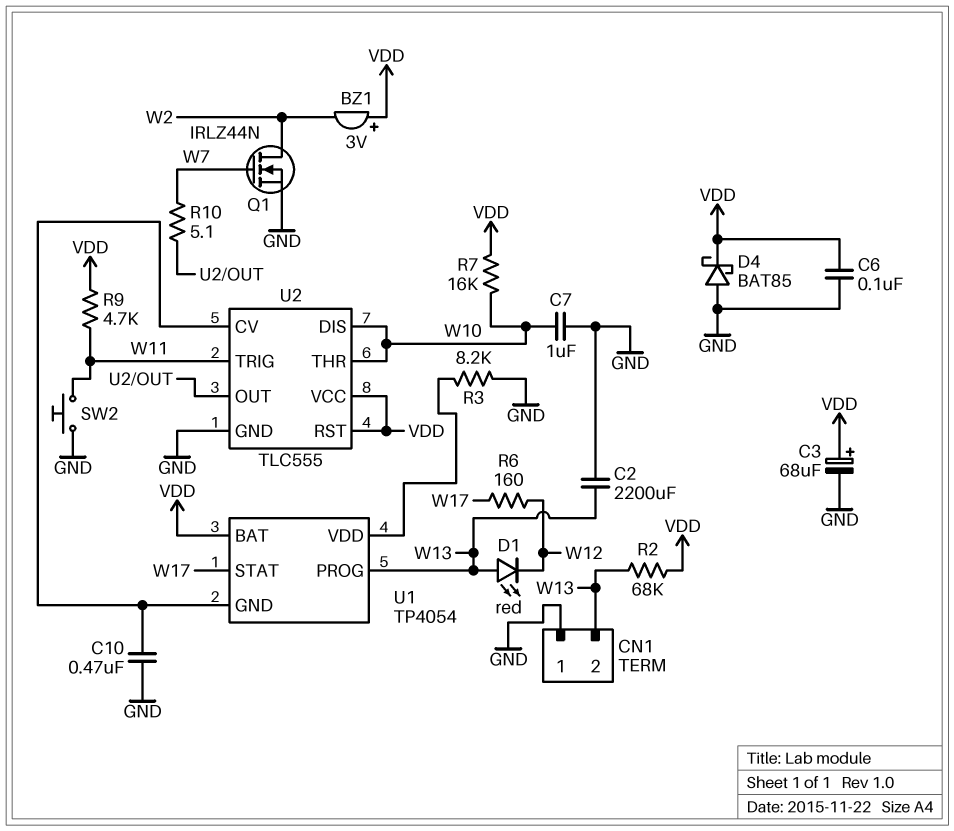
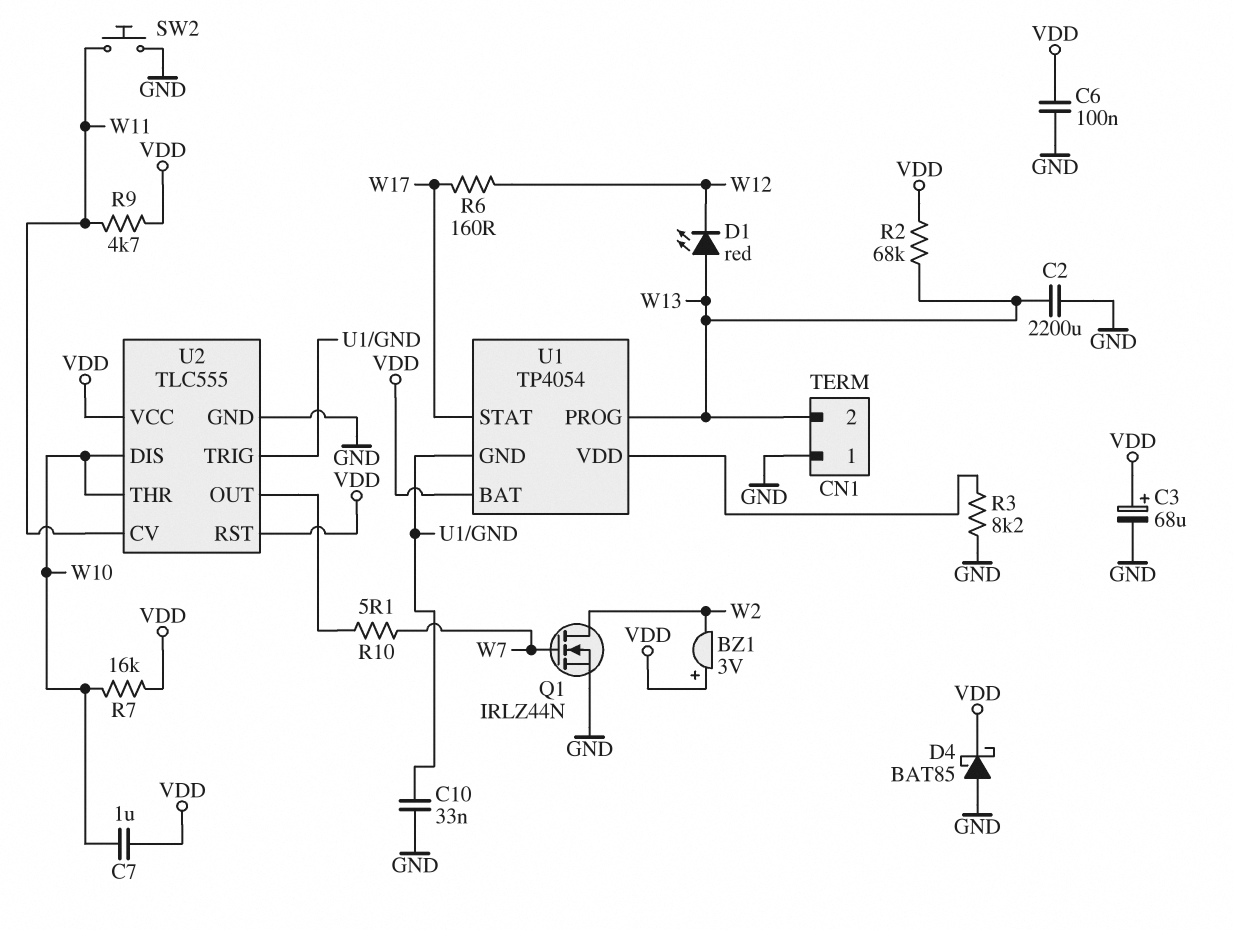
C7: 1uF (GND, W10) -> 1uF (VDD, W10)
C10: 470nF (GND, U1/GND) -> 33nF (GND, U1/GND)
U2 pin CV: U1/GND -> W11
U2 pin TRIG: W11 -> U1/GND

